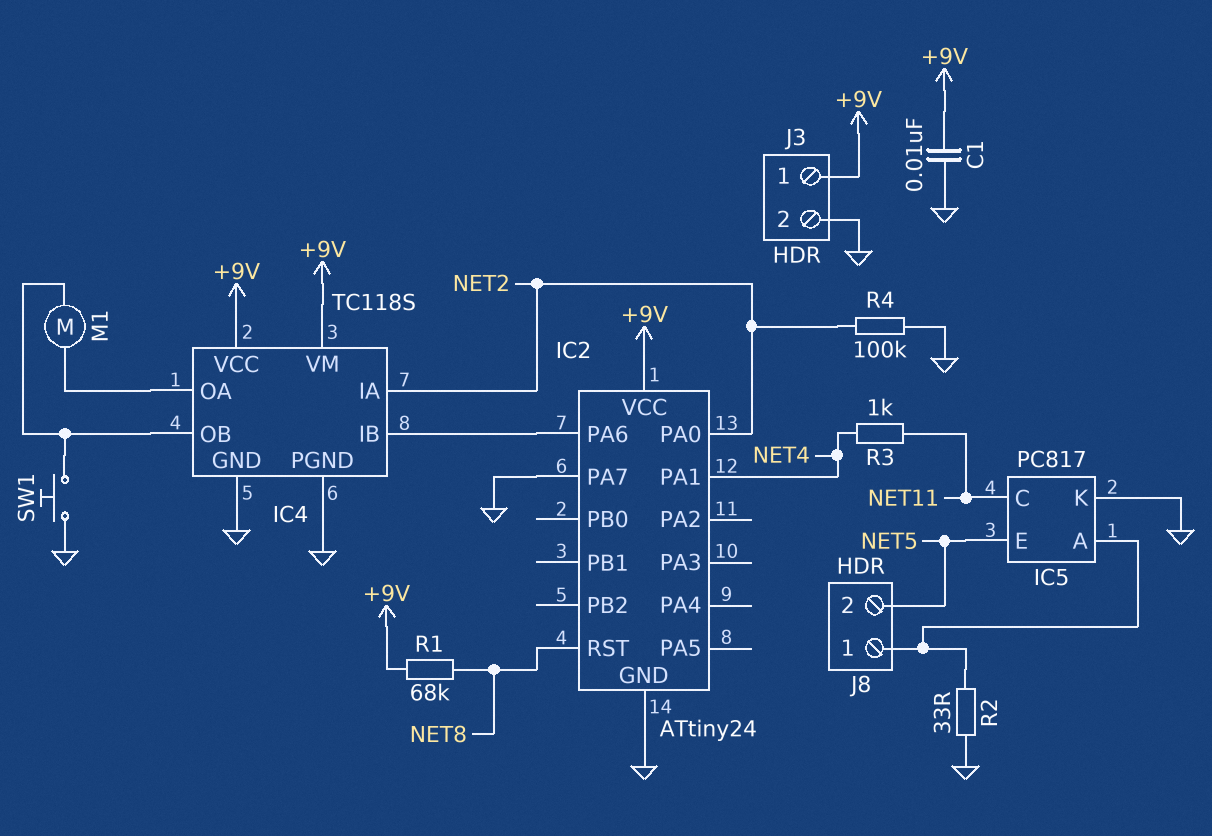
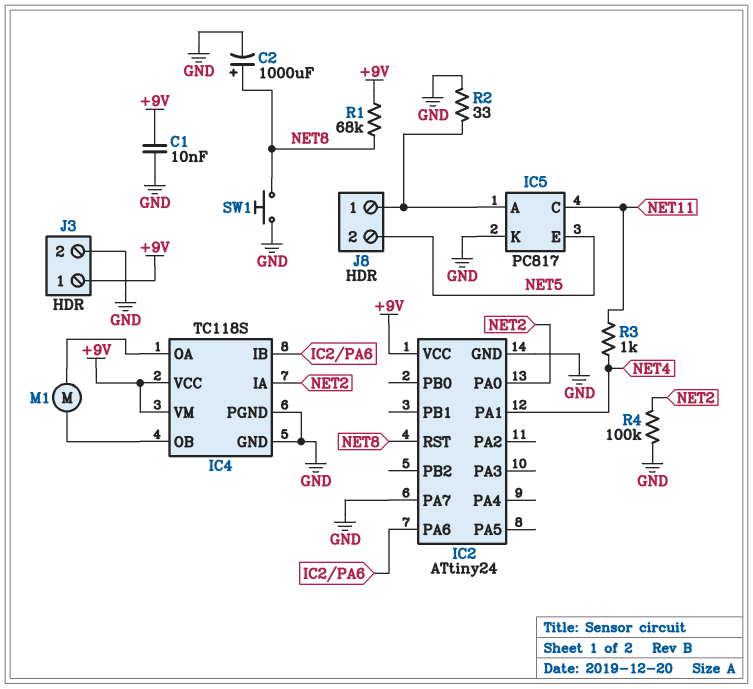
C2: none -> 1000uF (plus NET8, minus GND)
SW1: button (GND, IC4/OB) -> button (GND, NET8)

